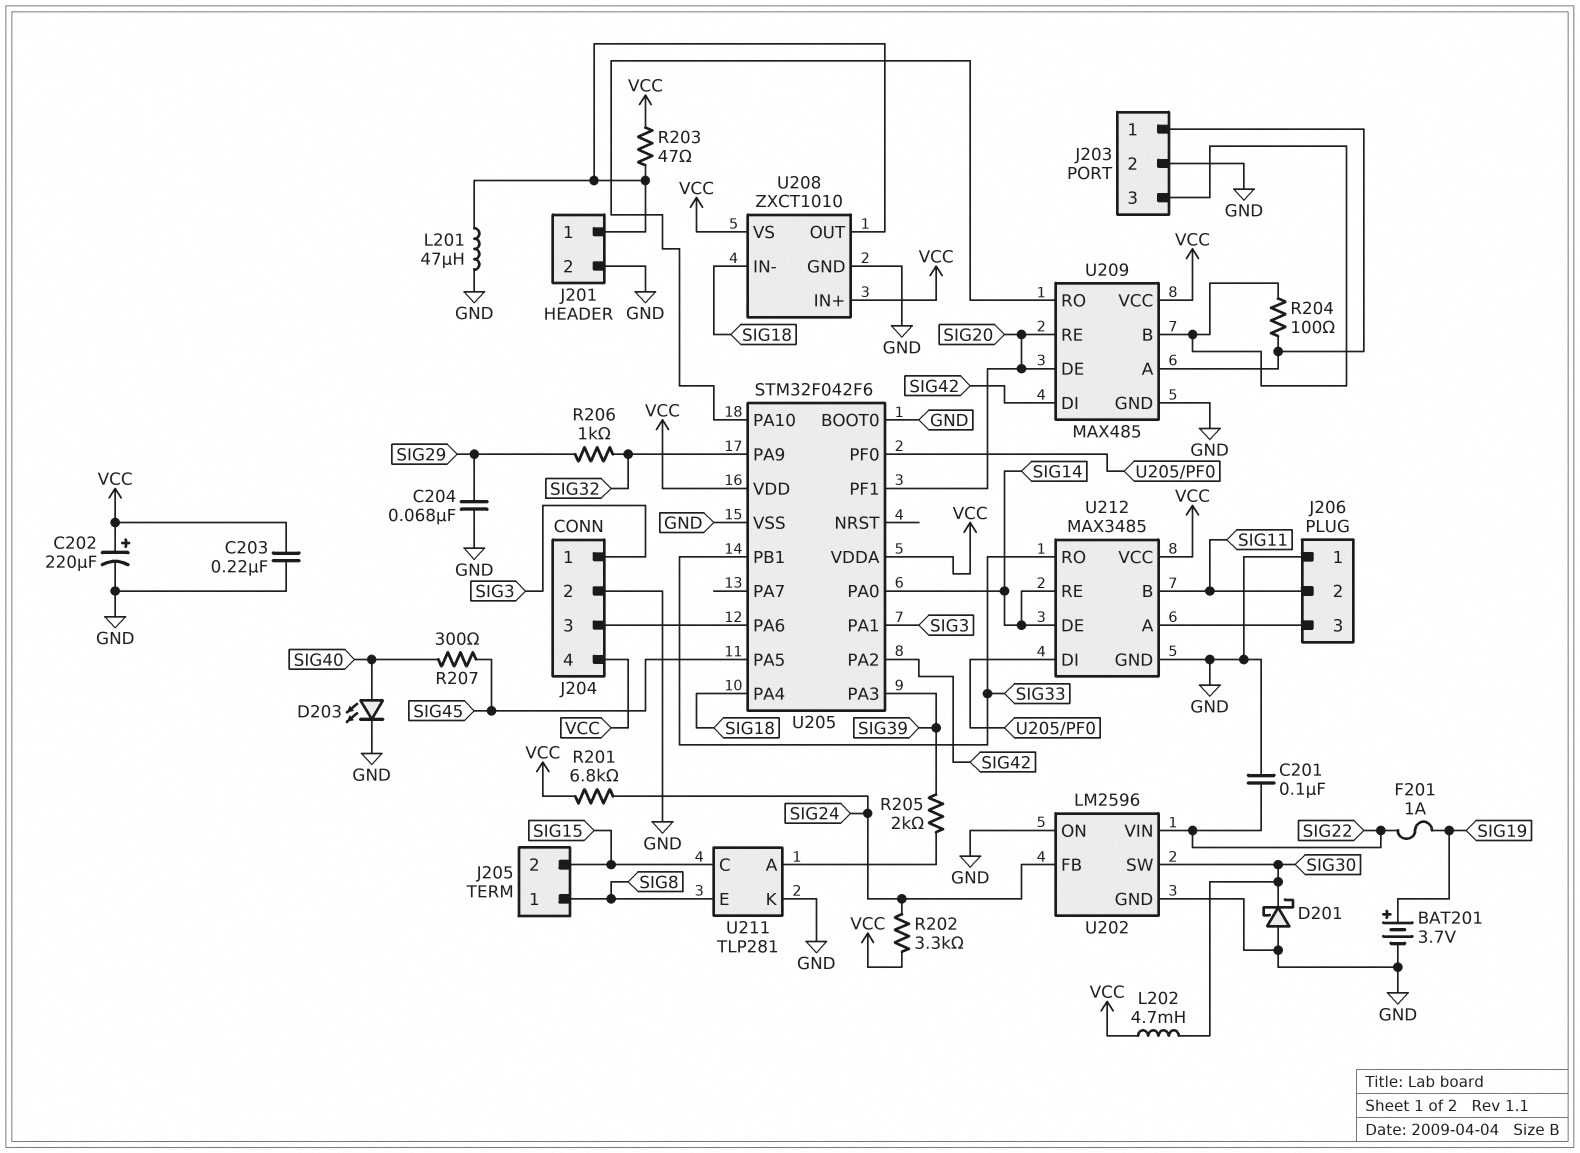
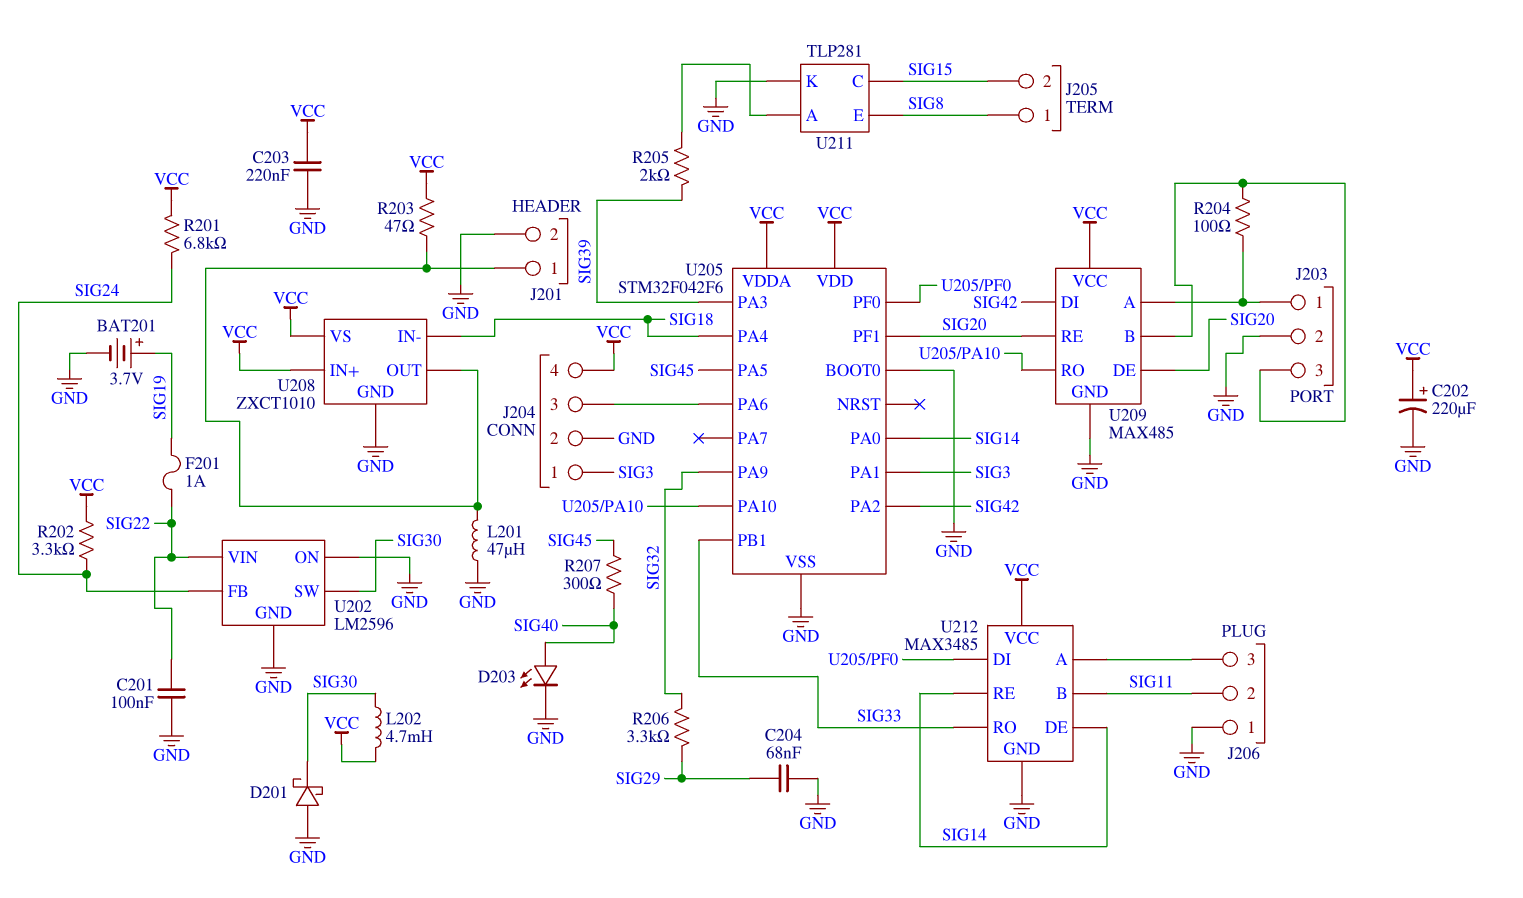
R206: 1k (SIG29, SIG32) -> 3.3k (SIG29, SIG32)

